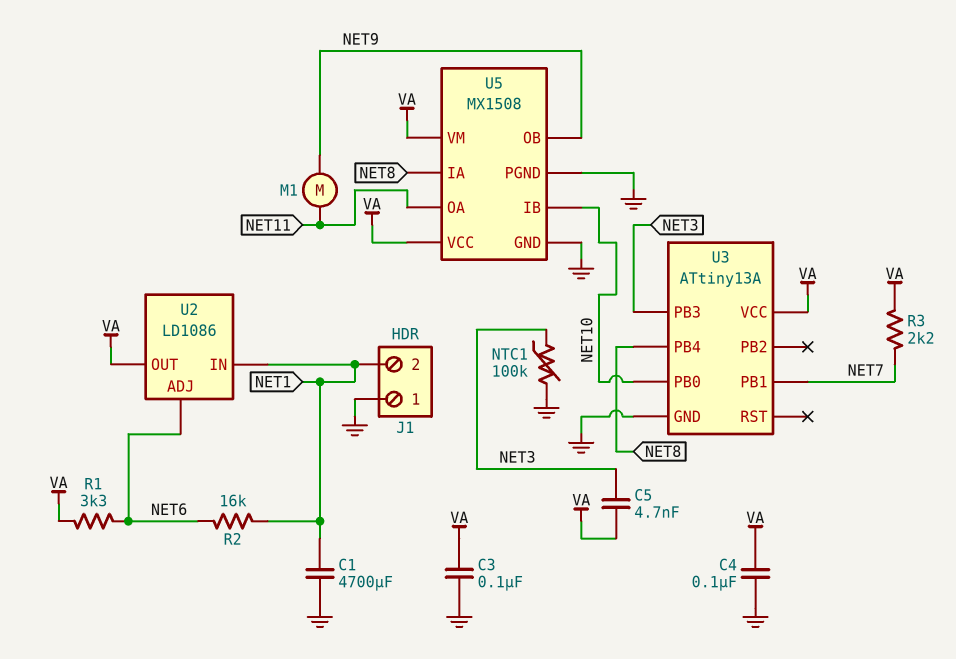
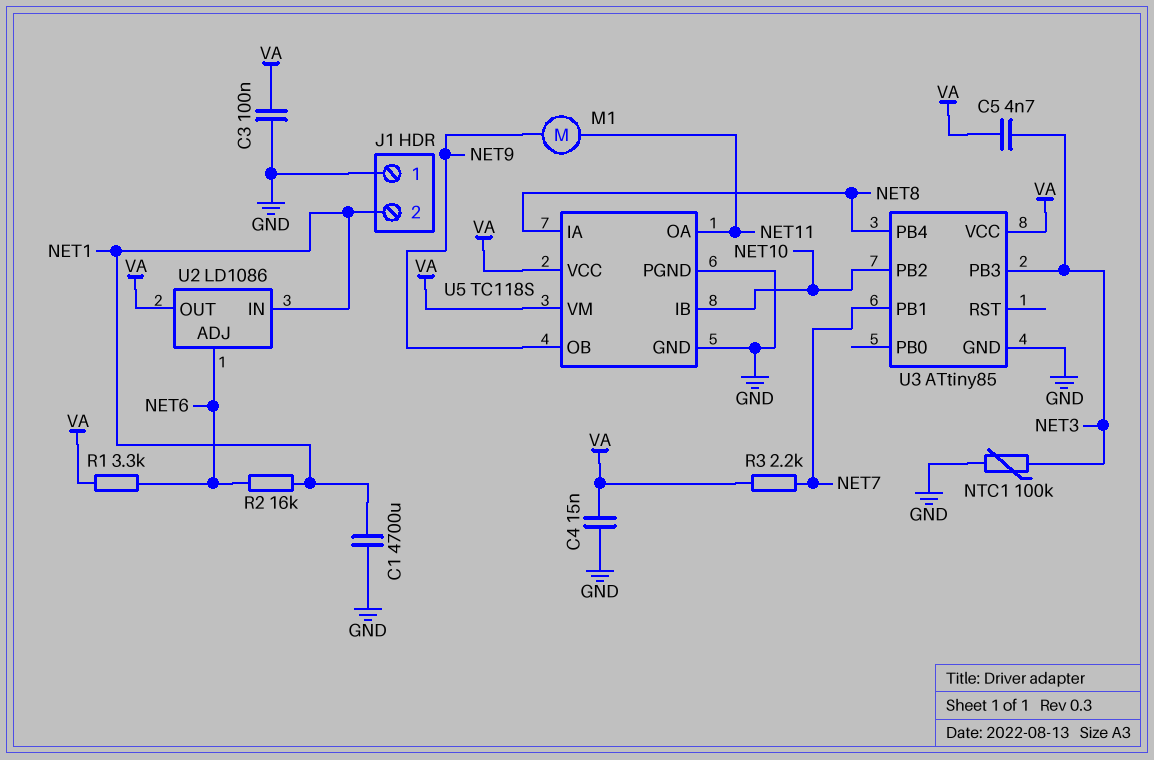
C4: 100nF (GND, VA) -> 15nF (GND, VA)
U3: ATtiny13A -> ATtiny85
U3 pin PB0: NET10 -> none
U3 pin PB2: none -> NET10
U5: MX1508 -> TC118S

